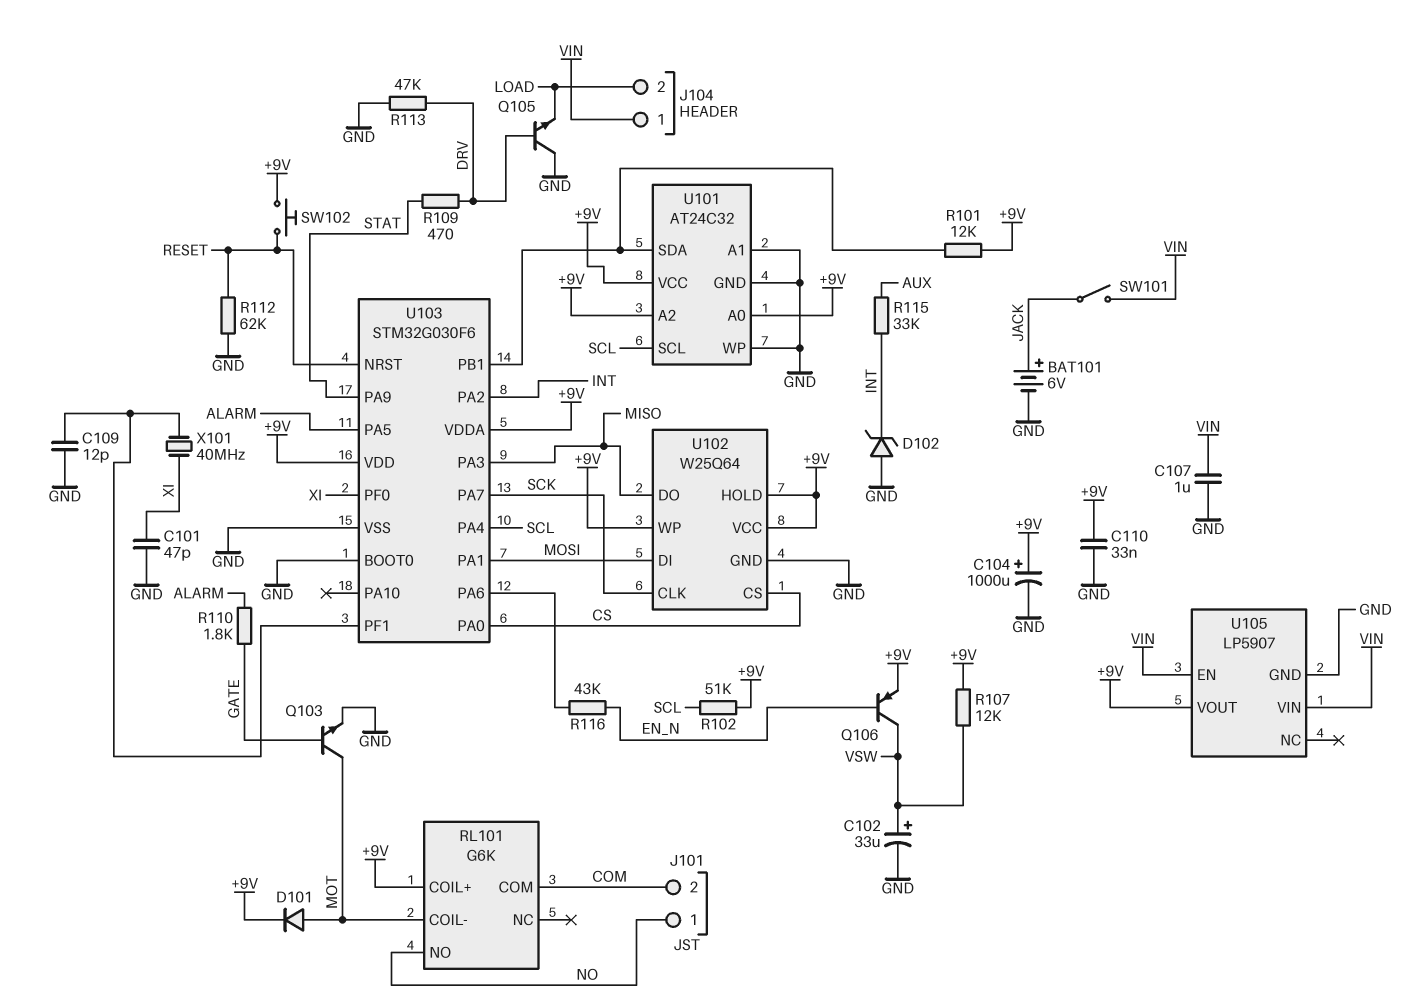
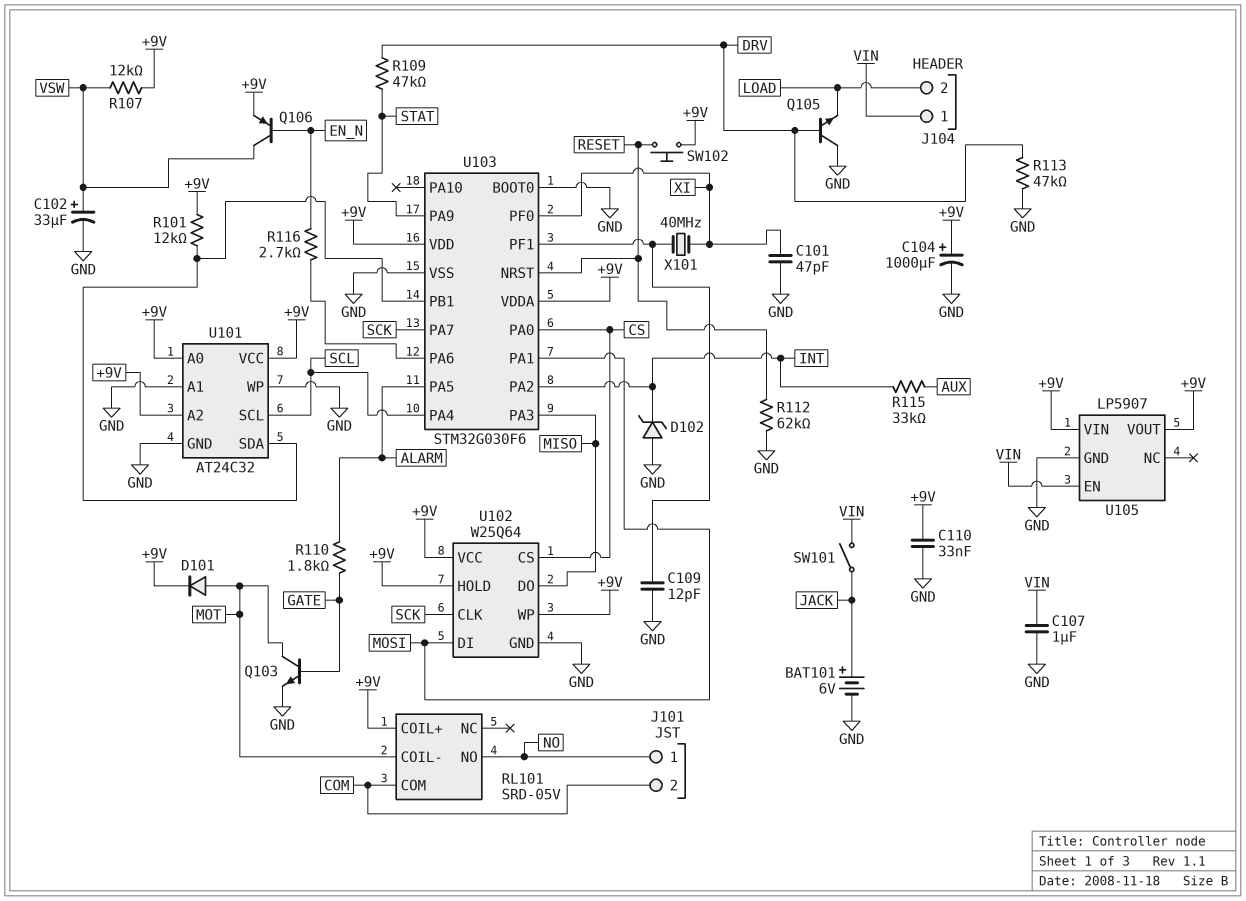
R102: 51k (+9V, SCL) -> none
R109: 470 (DRV, STAT) -> 47k (DRV, STAT)
R116: 43k (EN_N, U103/PA6) -> 2.7k (EN_N, U103/PA6)
RL101: G6K -> SRD-05V
U105 pin VIN: VIN -> +9V

